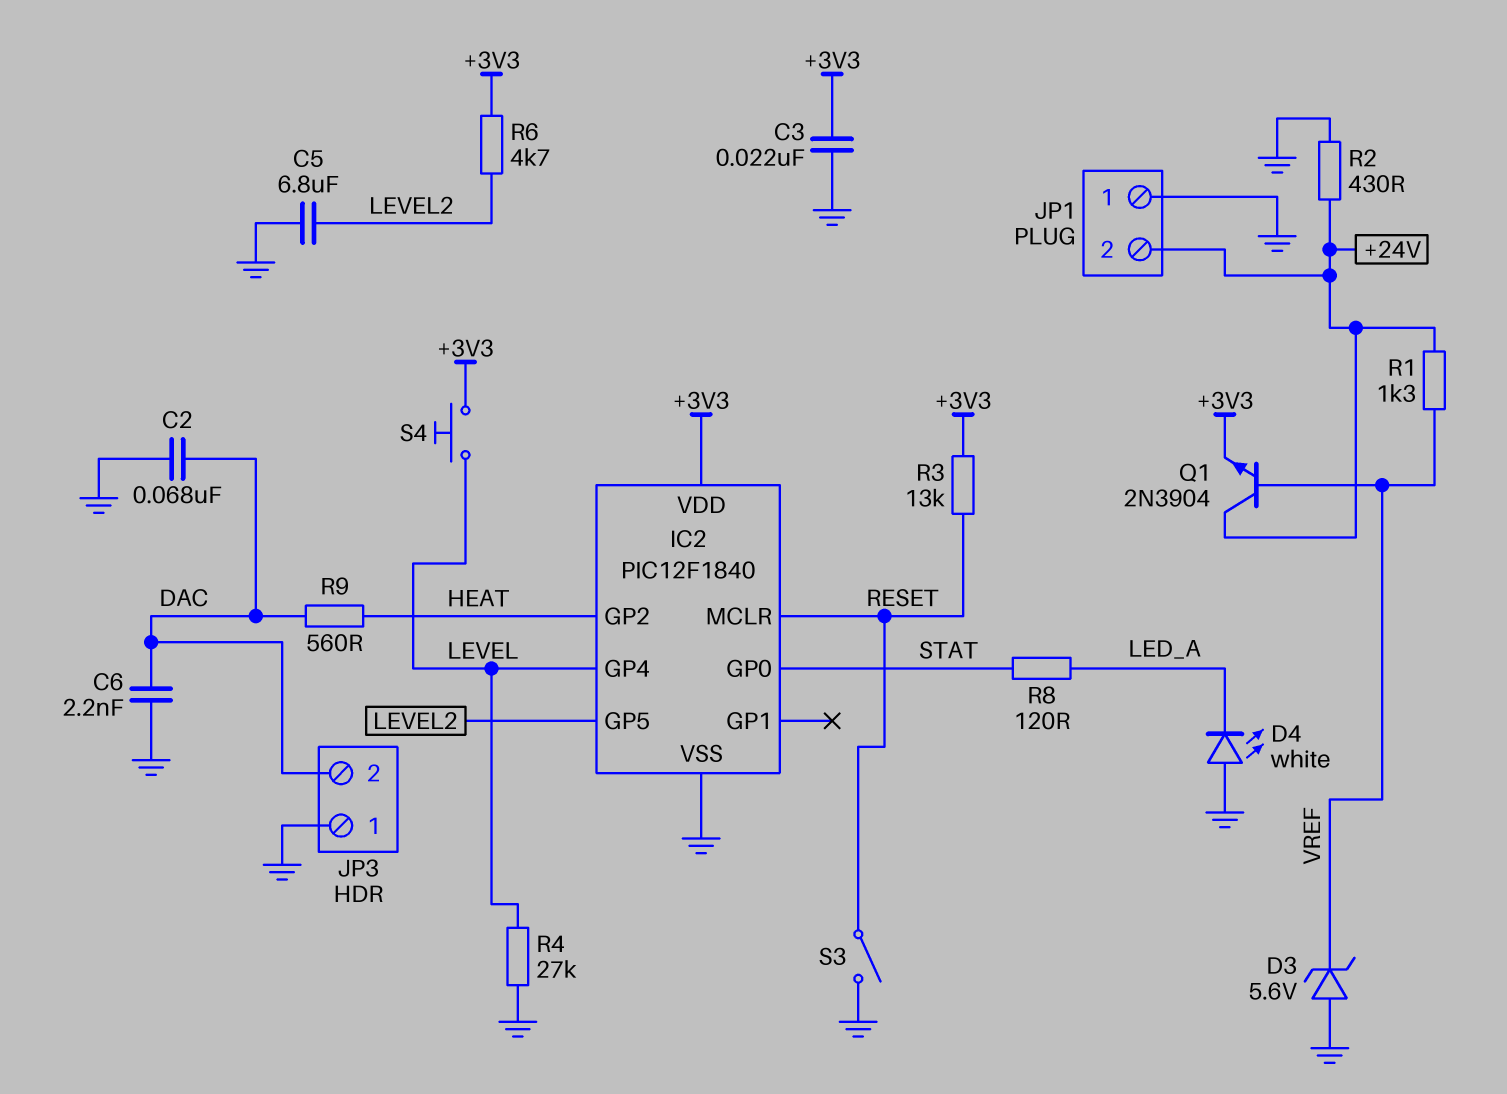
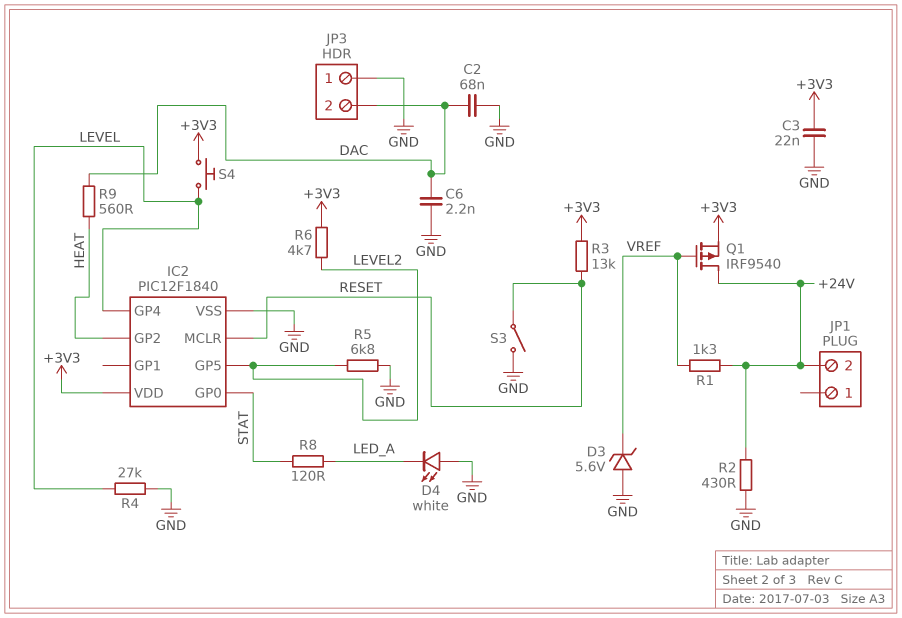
C5: 6.8uF (GND, LEVEL2) -> none
JP1 pin 1: GND -> none
Q1: NPN 2N3904 (B VREF, C +24V, E +3V3) -> PMOS IRF9540 (G VREF, D +24V, S +3V3)
R5: none -> 6.8k (GND, LEVEL2)

